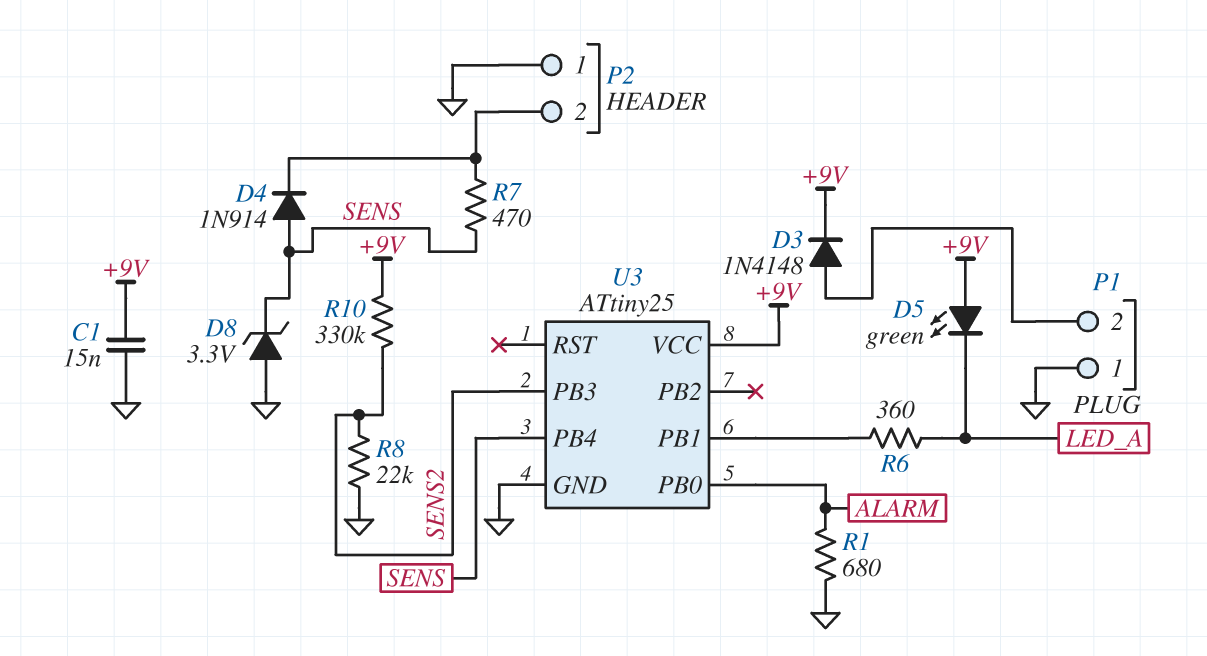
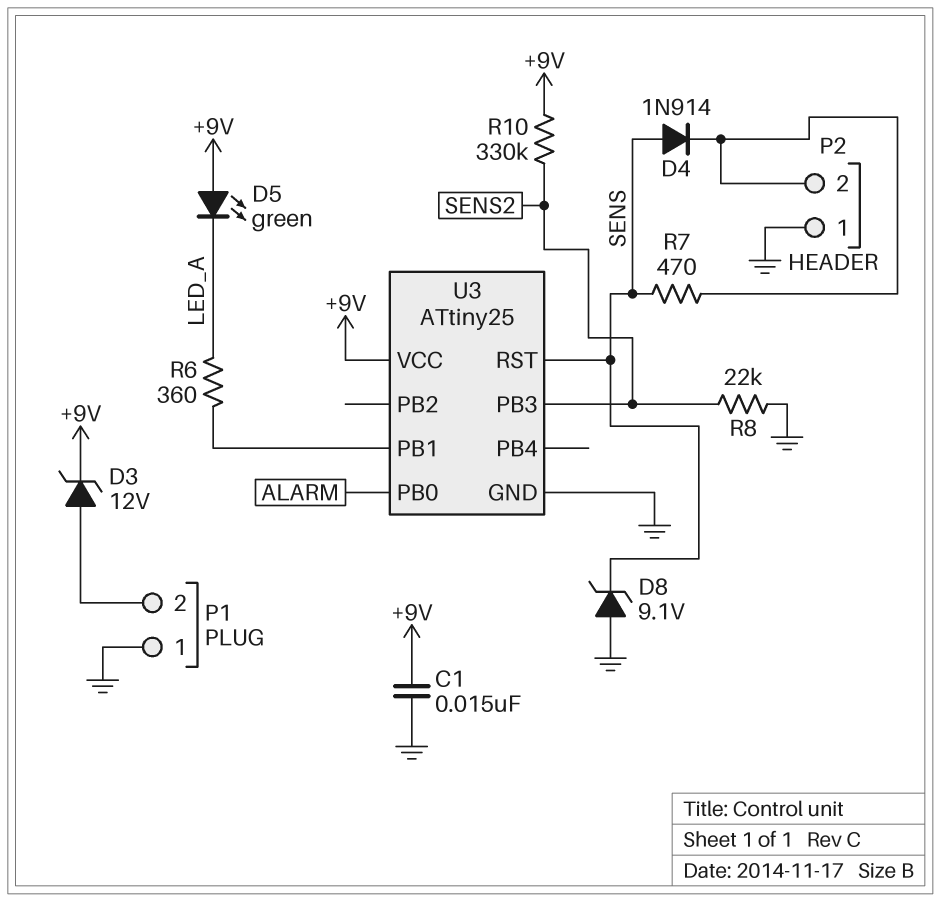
D3: diode 1N4148 (A P1/2, K +9V) -> zener 12V (A P1/2, K +9V)
D8: zener 3.3V (A GND, K SENS) -> zener 9.1V (A GND, K SENS)
R1: 680 (ALARM, GND) -> none
U3 pin PB4: SENS -> none
U3 pin RST: none -> SENS

